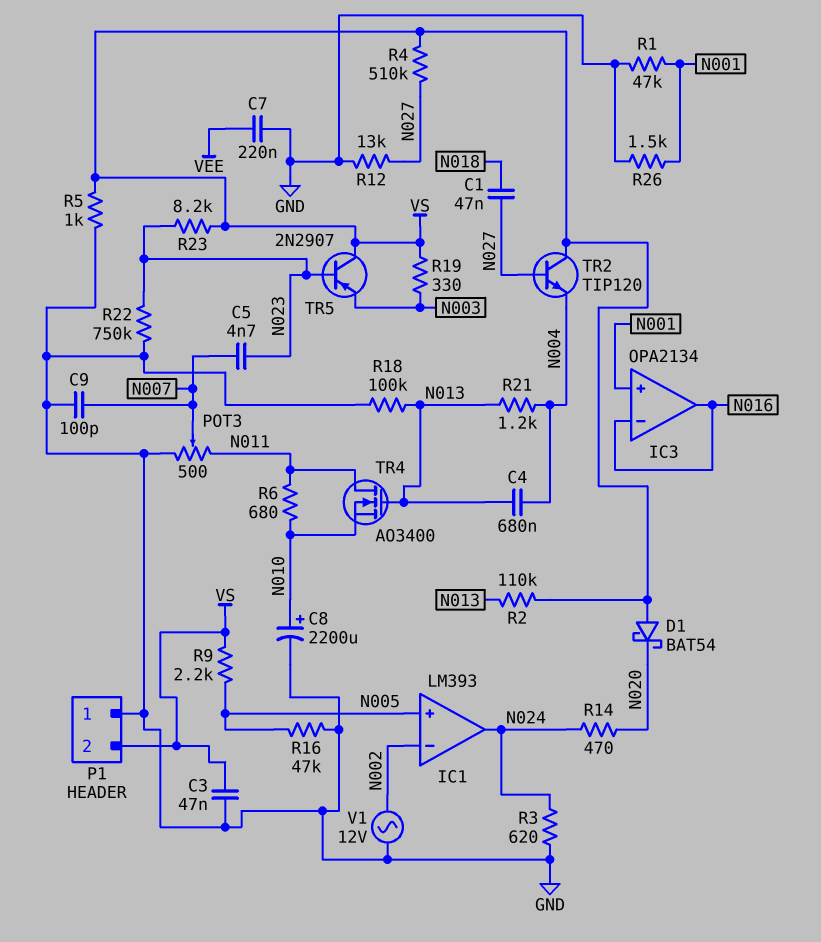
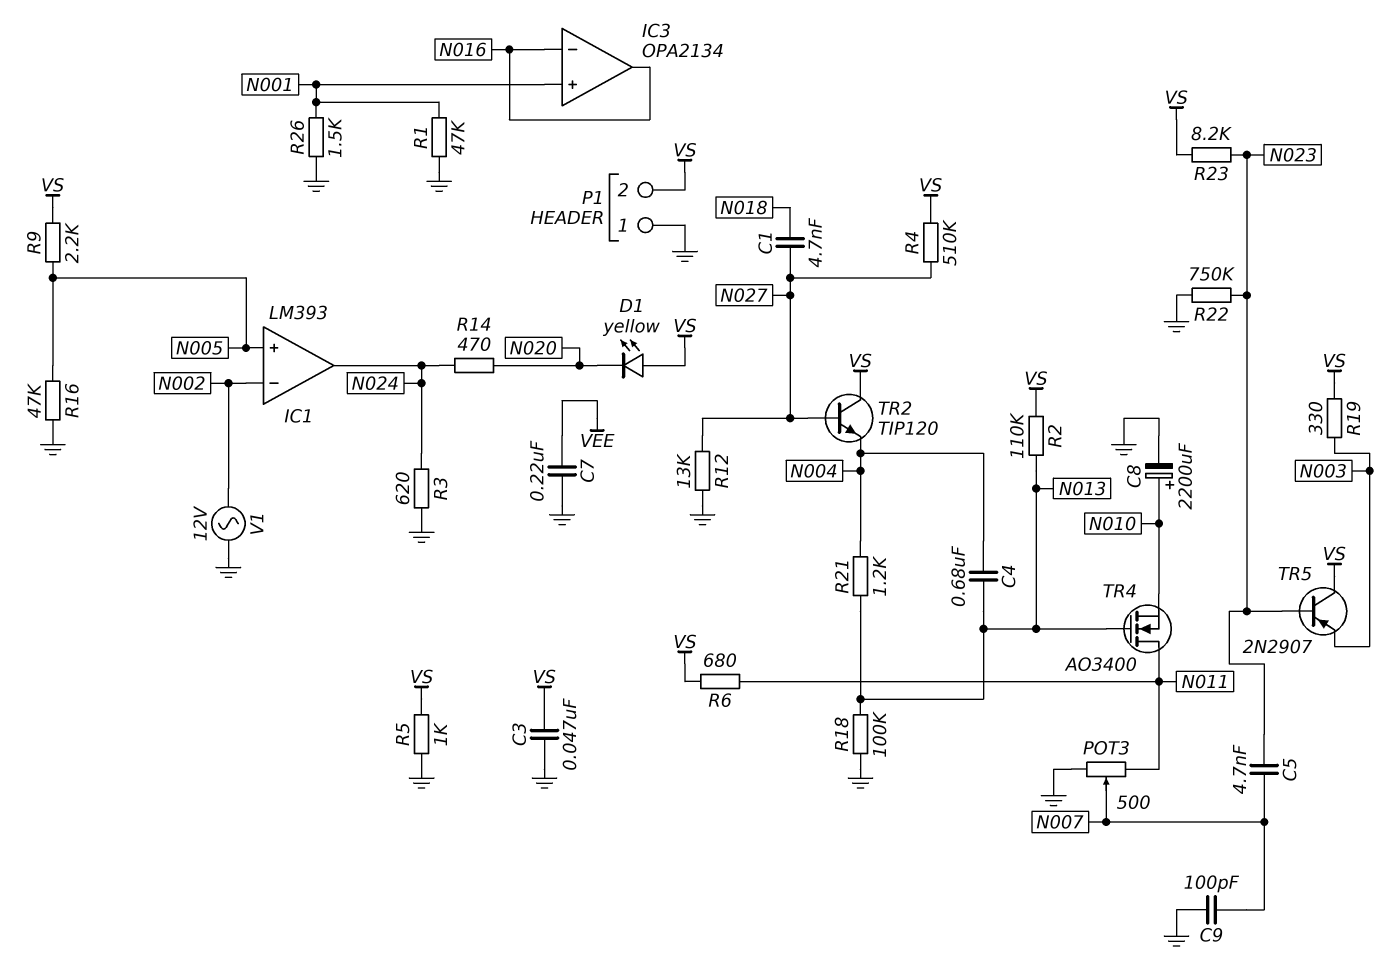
C1: 47nF (N018, N027) -> 4.7nF (N018, N027)
D1: schottky BAT54 (A VS, K N020) -> LED yellow (A VS, K N020)
R6: 680 (N010, N011) -> 680 (N011, VS)

